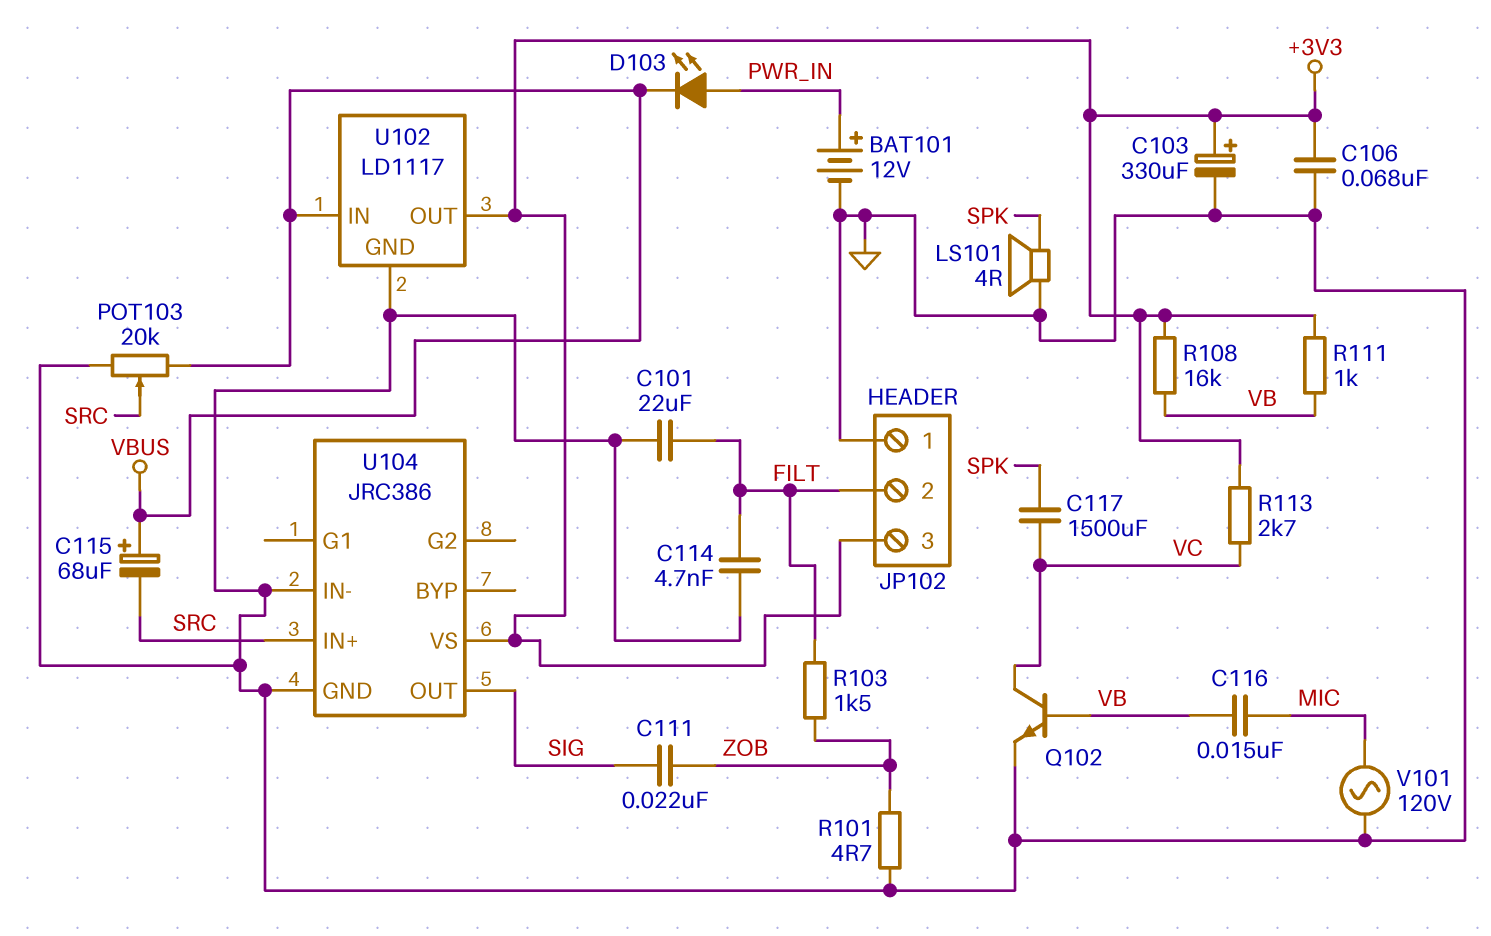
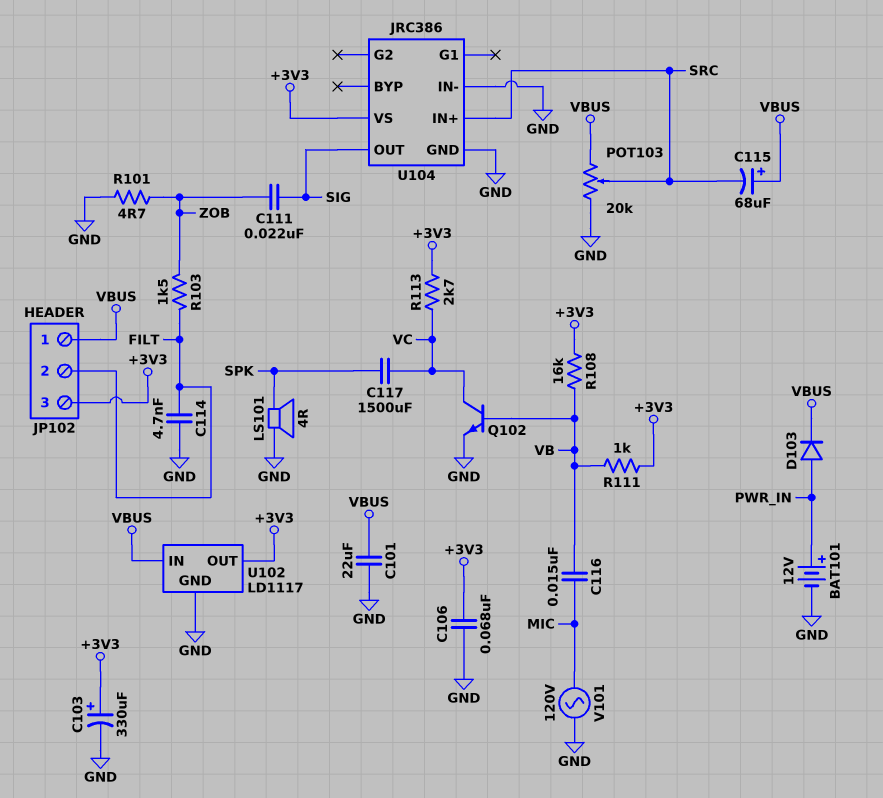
C101: 22uF (FILT, GND) -> 22uF (GND, VBUS)
D103: LED (A PWR_IN, K VBUS) -> diode (A PWR_IN, K VBUS)
JP102 pin 1: GND -> VBUS

